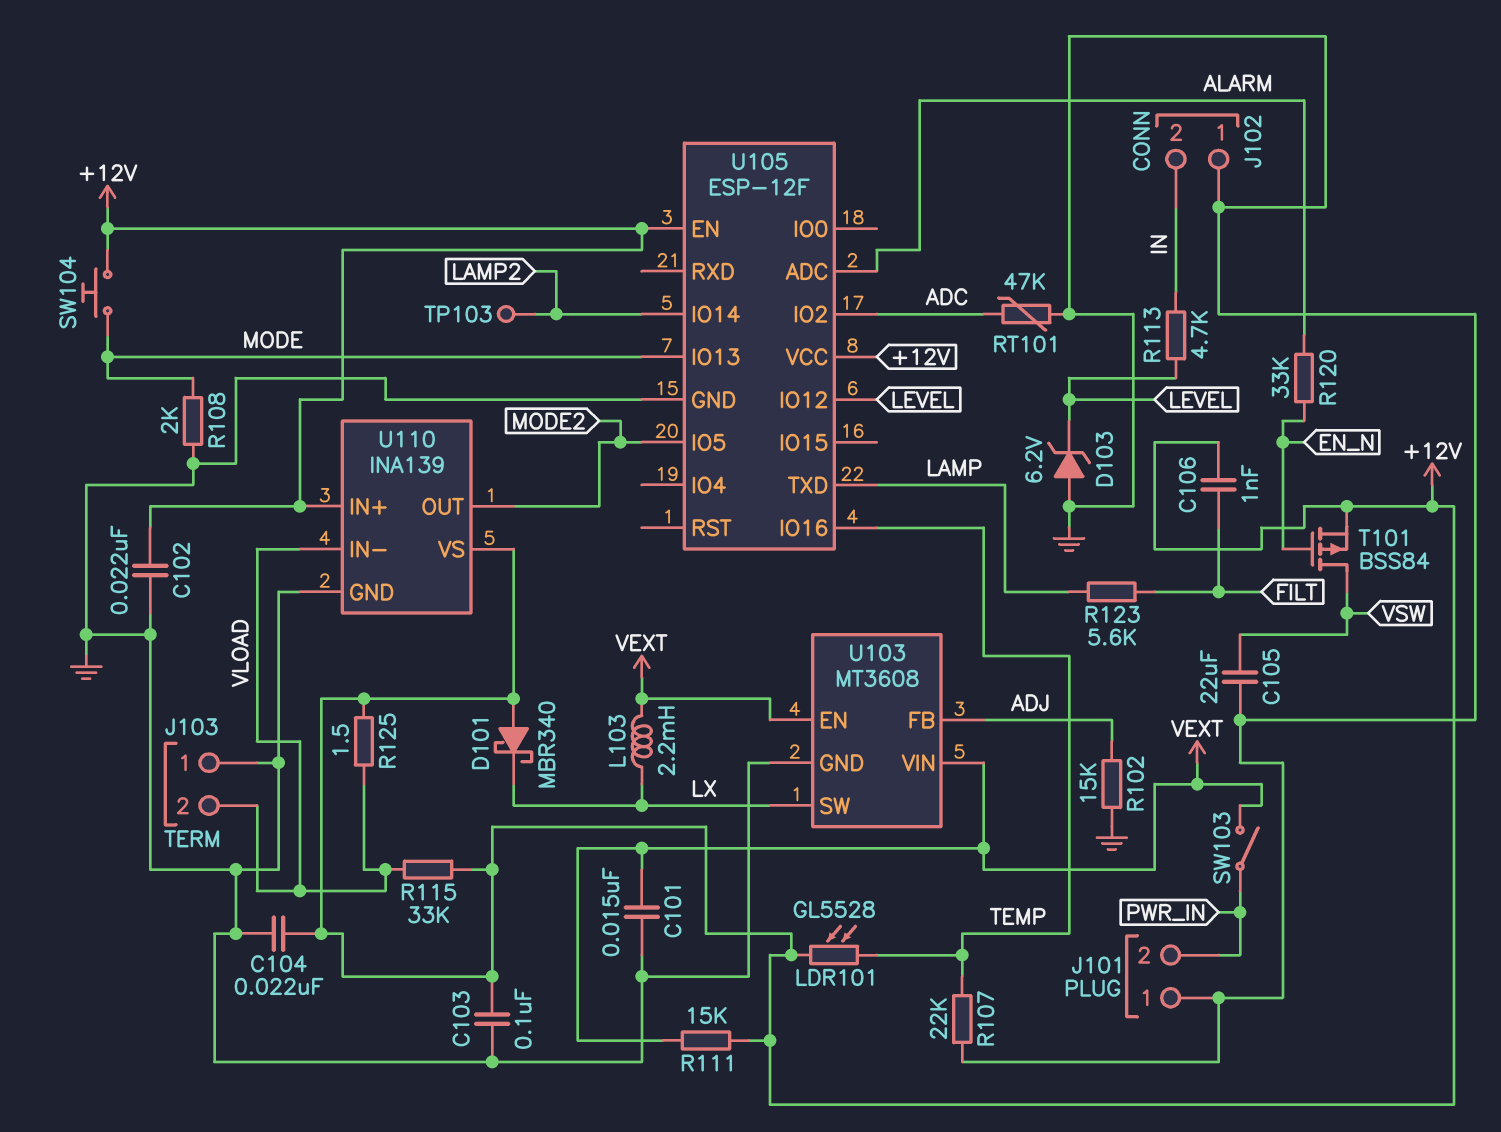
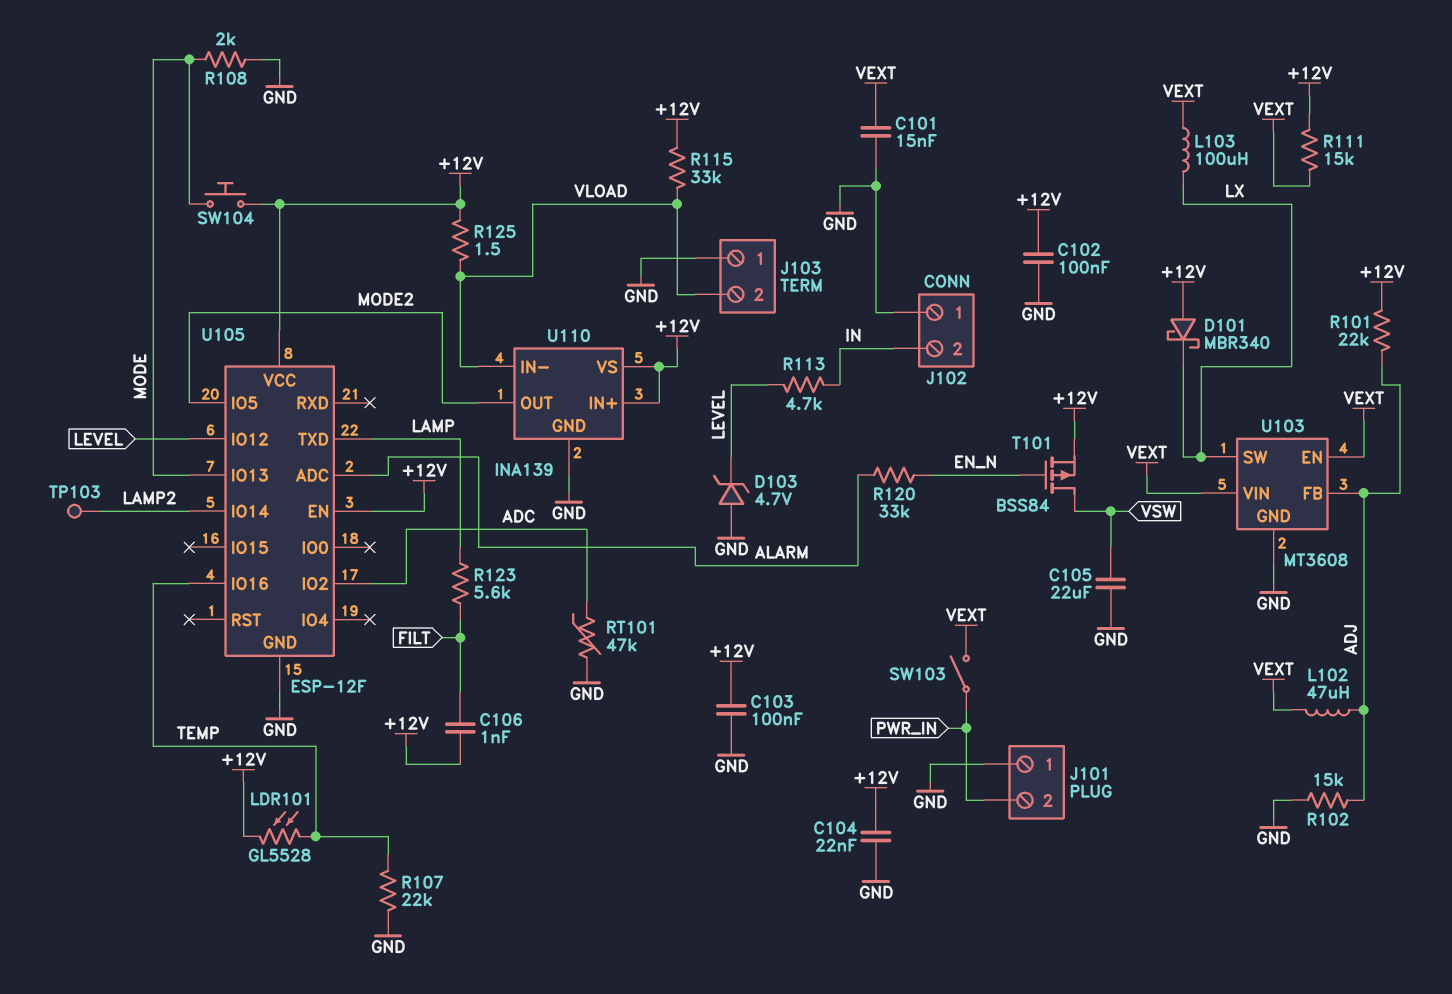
C102: 22nF (+12V, GND) -> 100nF (+12V, GND)
D103: zener 6.2V (A GND, K LEVEL) -> zener 4.7V (A GND, K LEVEL)
L102: none -> 47uH (ADJ, VEXT)
L103: 2.2mH (LX, VEXT) -> 100uH (LX, VEXT)
R101: none -> 22k (+12V, ADJ)

